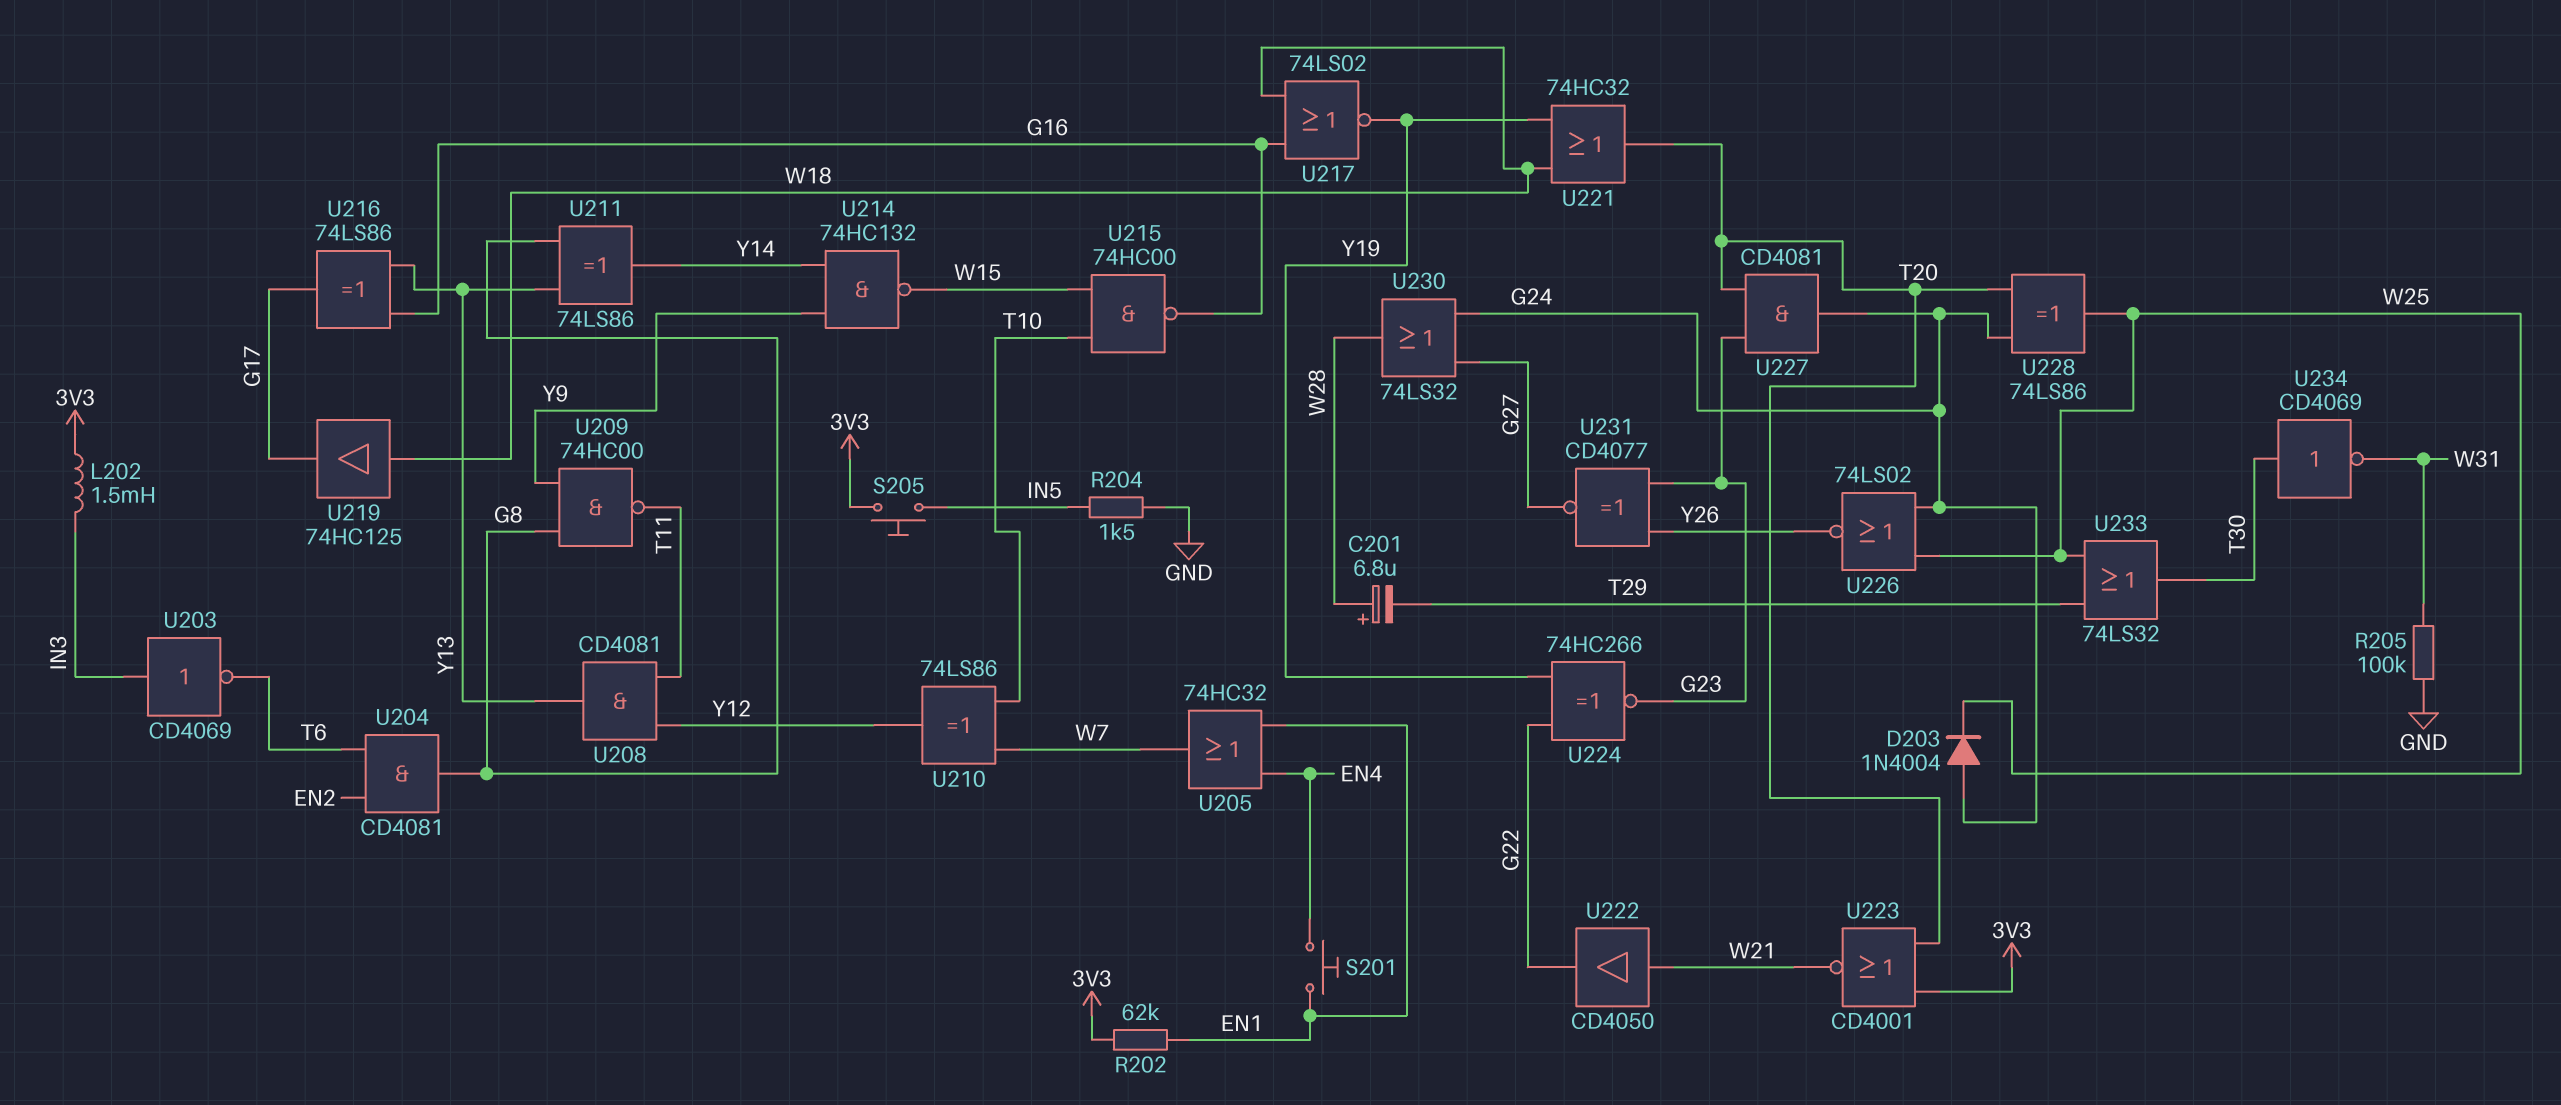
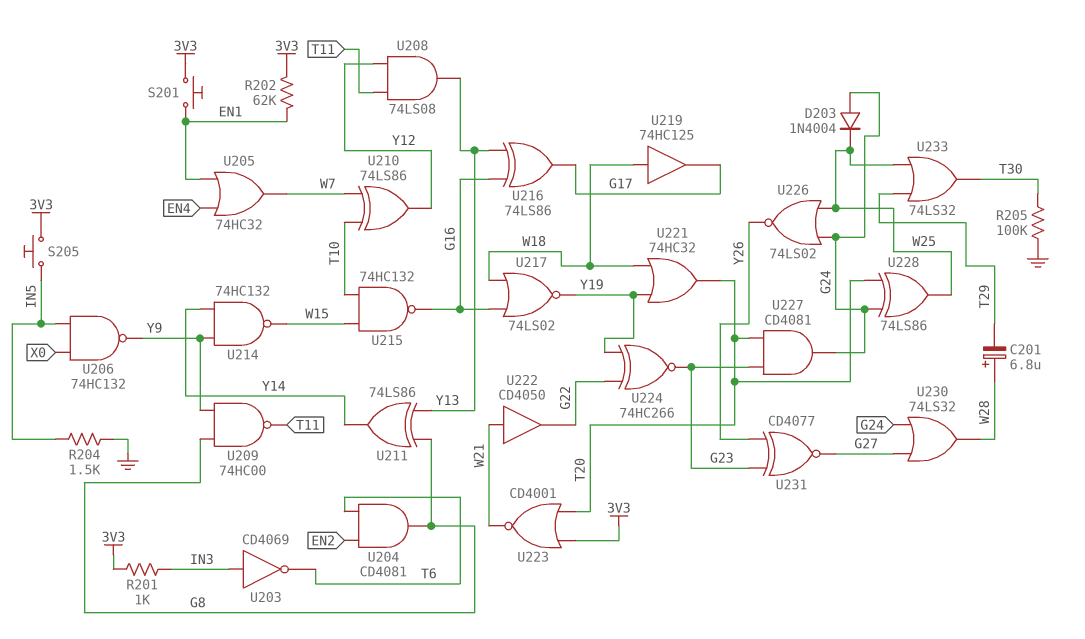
L202: 1.5mH (3V3, IN3) -> none
R201: none -> 1k (3V3, IN3)
R205: 100k (GND, W31) -> 100k (GND, T30)
S201: button (EN1, EN4) -> button (3V3, EN1)
U206: none -> NAND 74HC132 (in IN5, in X0, out Y9)
U208: AND CD4081 (in T11, in Y12, out Y13) -> AND 74LS08 (in T11, in Y12, out Y13)
U215: NAND 74HC00 (in T10, in W15, out G16) -> NAND 74HC132 (in T10, in W15, out G16)
U234: NOT CD4069 (in T30, out W31) -> none

